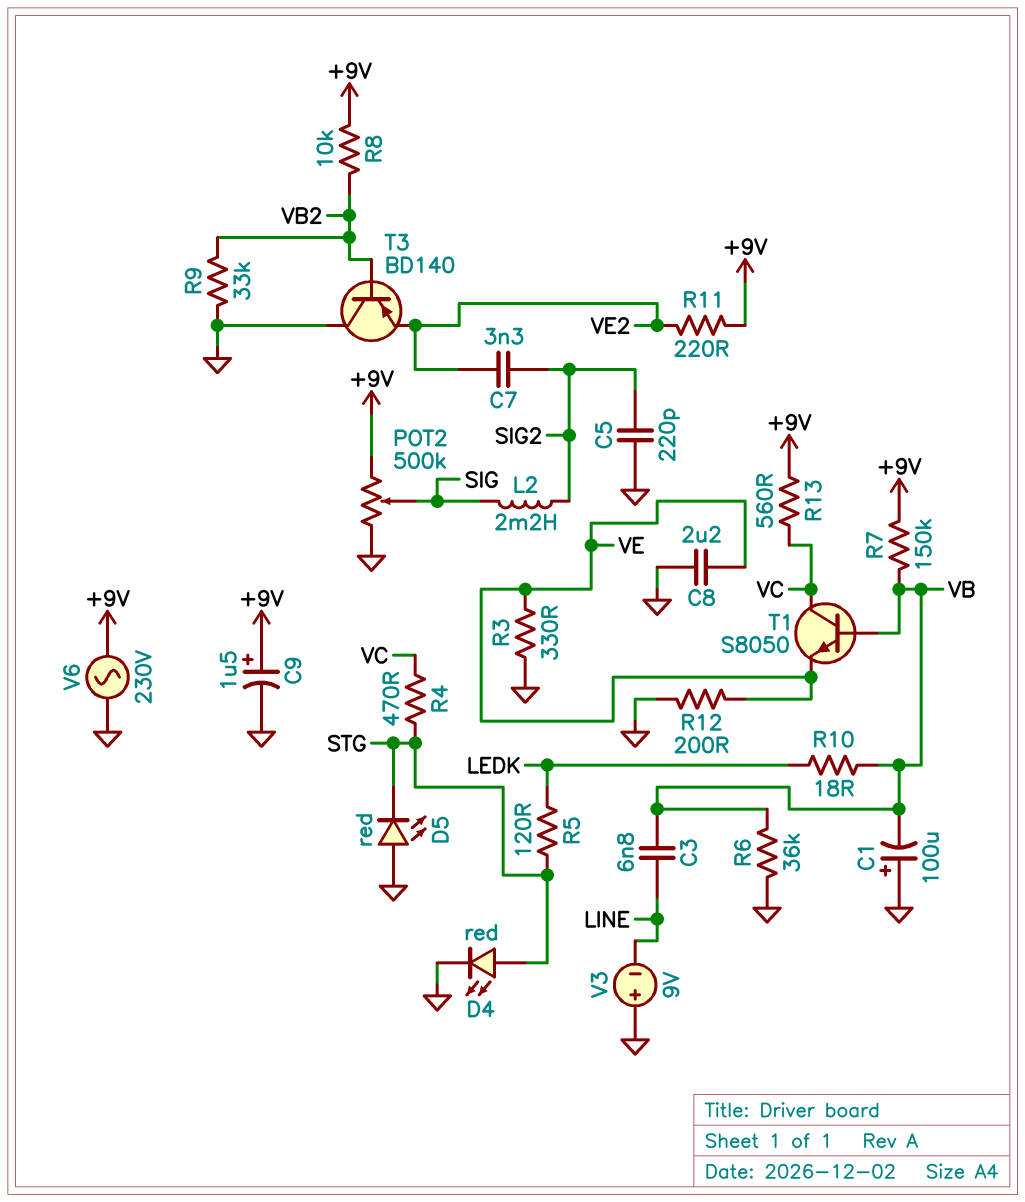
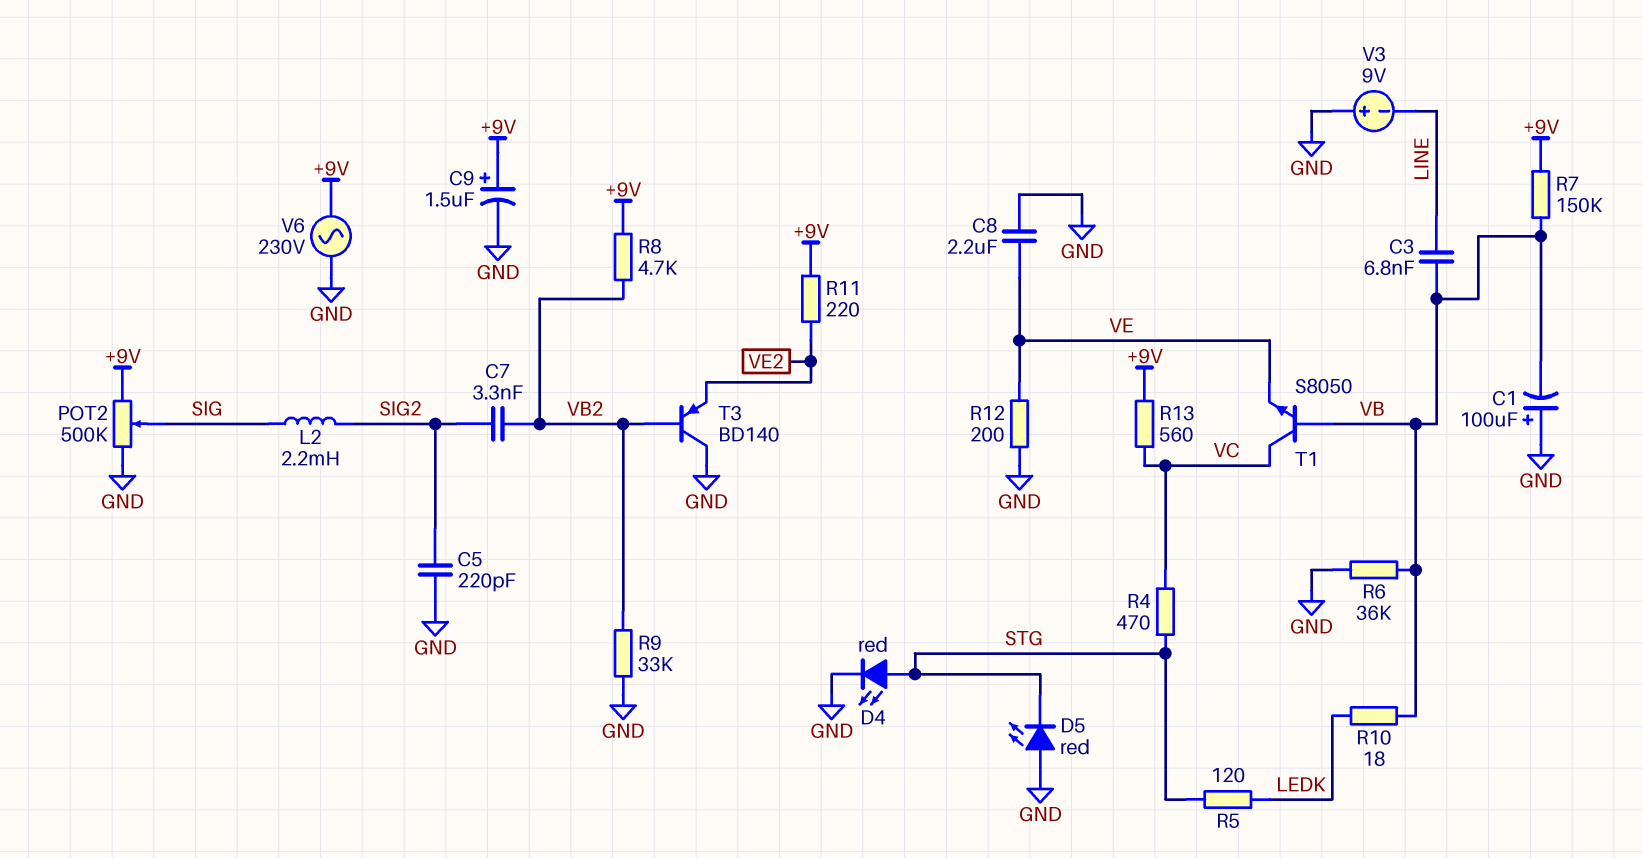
C7: 3.3nF (SIG2, VE2) -> 3.3nF (SIG2, VB2)
R3: 330 (GND, VE) -> none
R8: 10k (+9V, VB2) -> 4.7k (+9V, VB2)

